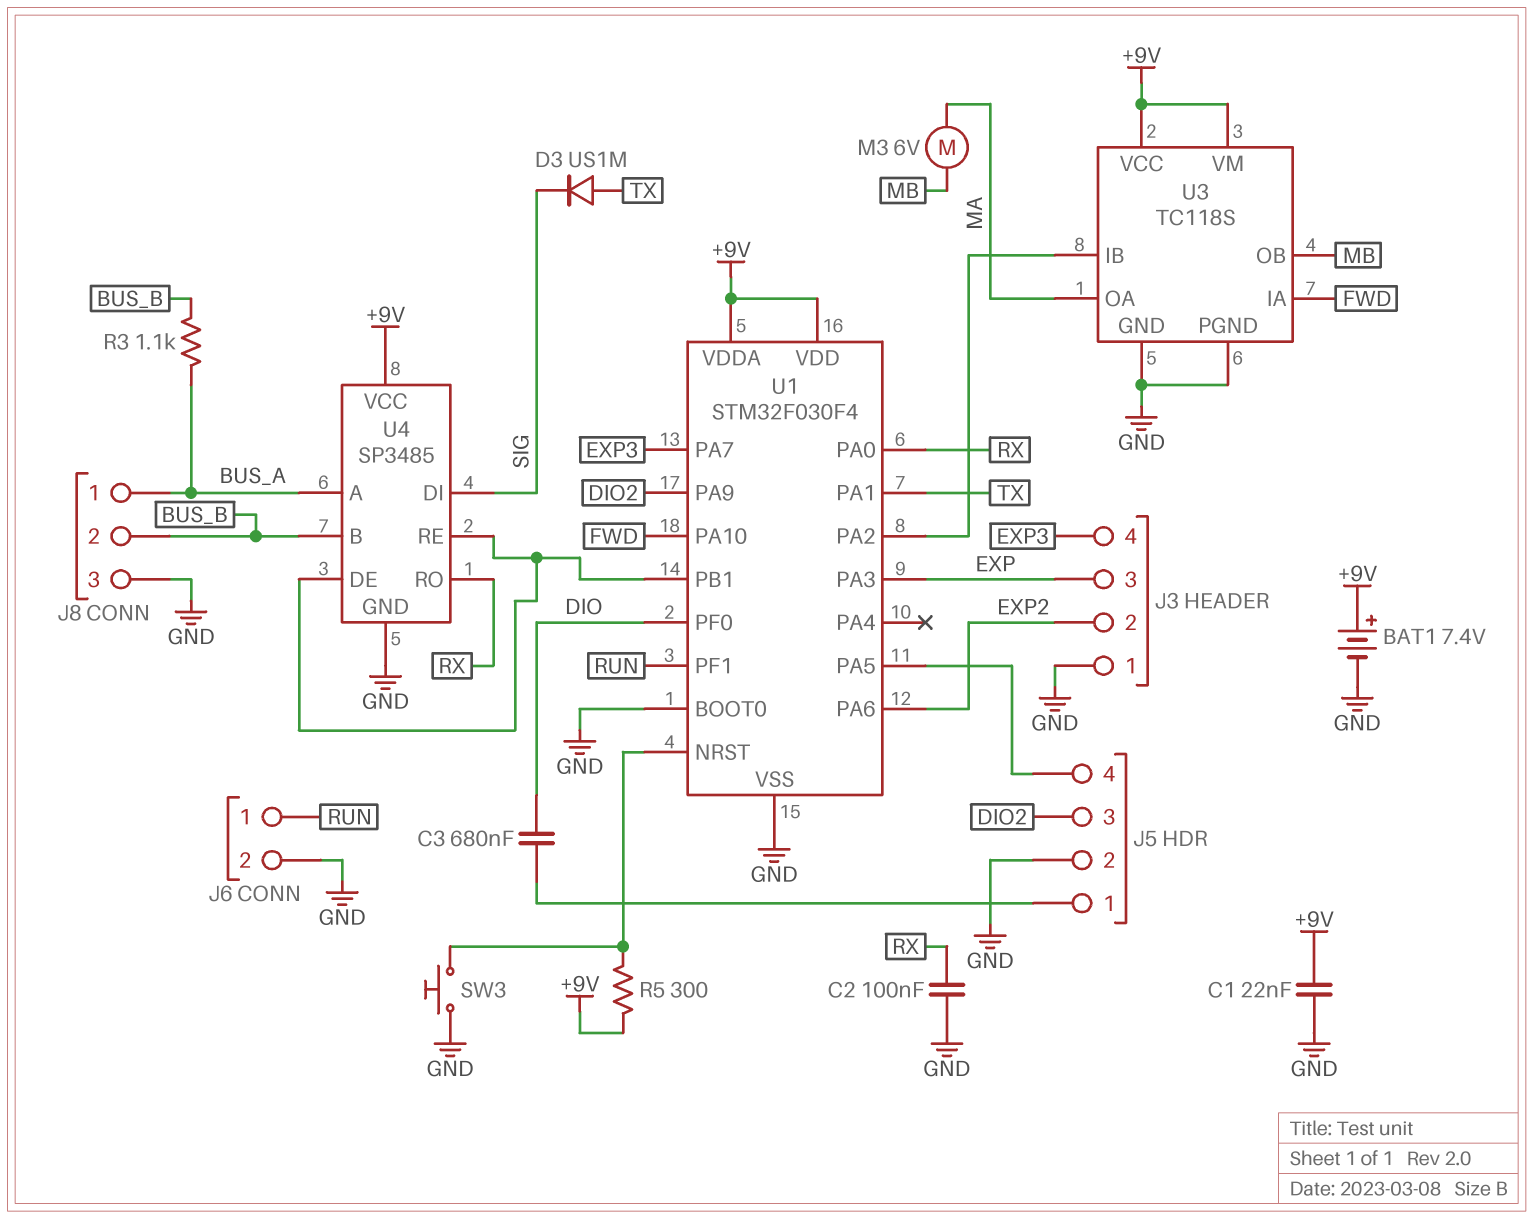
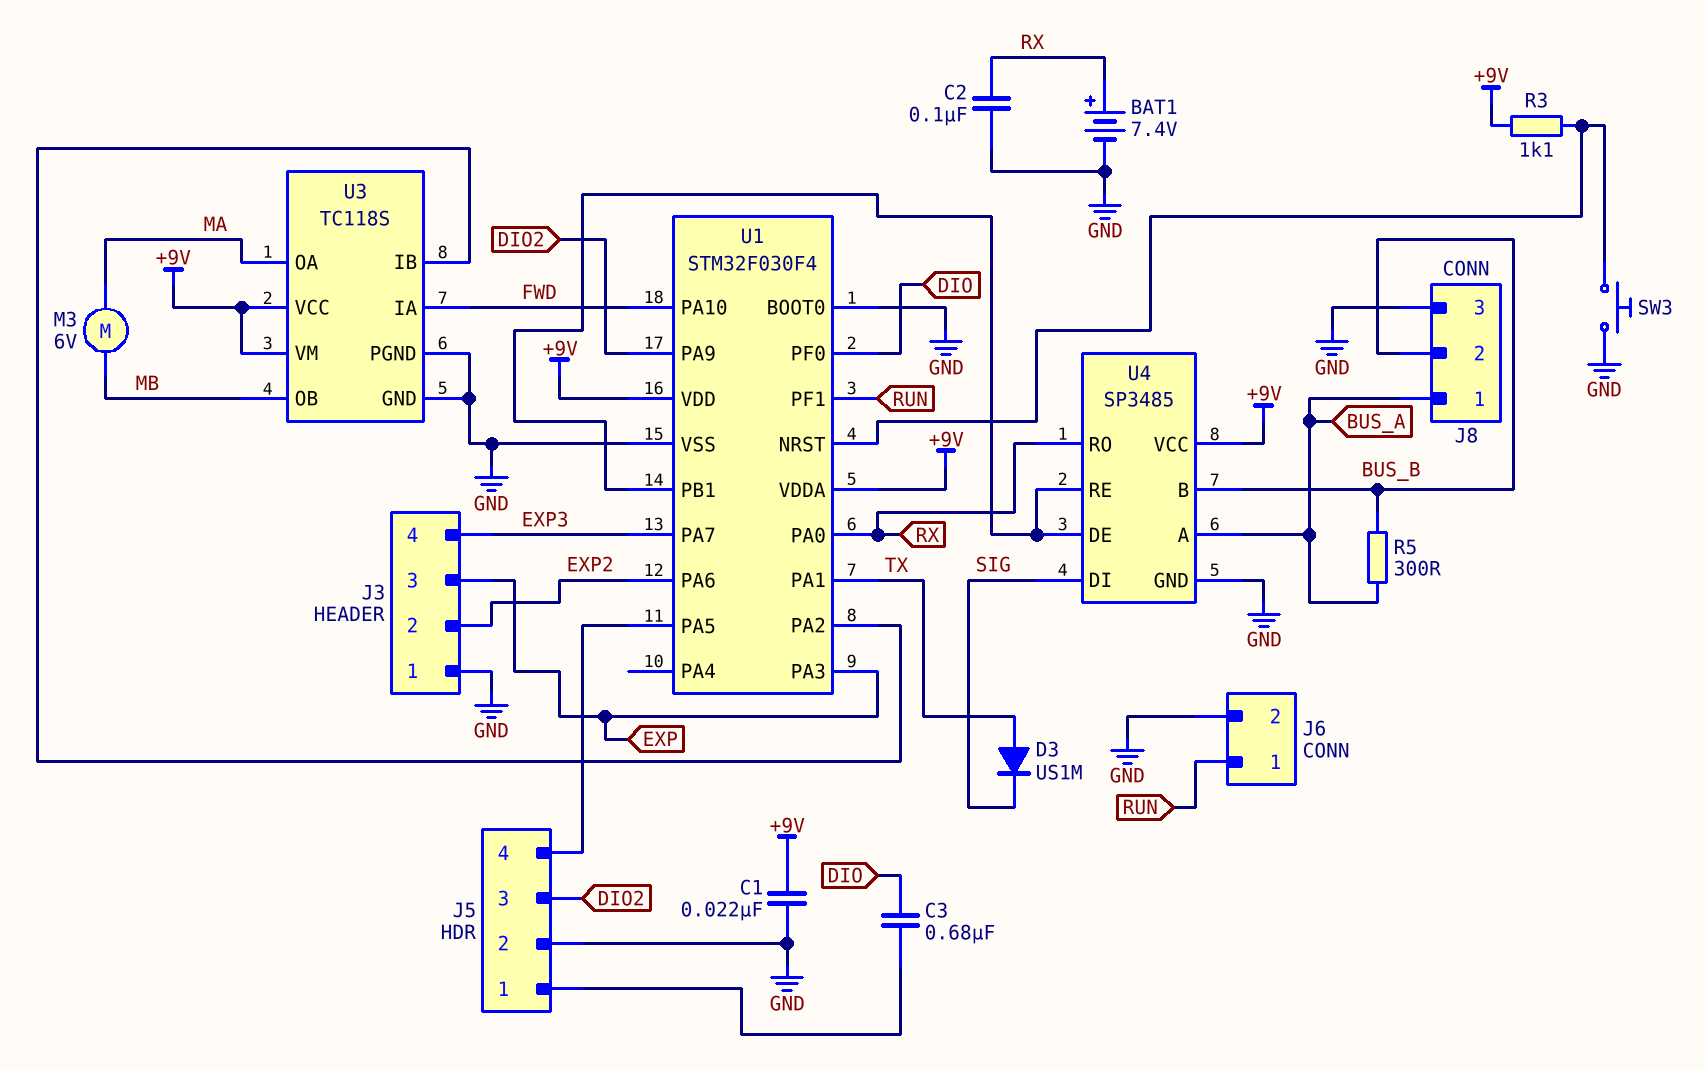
BAT1: 7.4V (plus +9V, minus GND) -> 7.4V (plus RX, minus GND)
R3: 1.1k (BUS_A, BUS_B) -> 1.1k (+9V, U1/NRST)
R5: 300 (+9V, U1/NRST) -> 300 (BUS_A, BUS_B)

